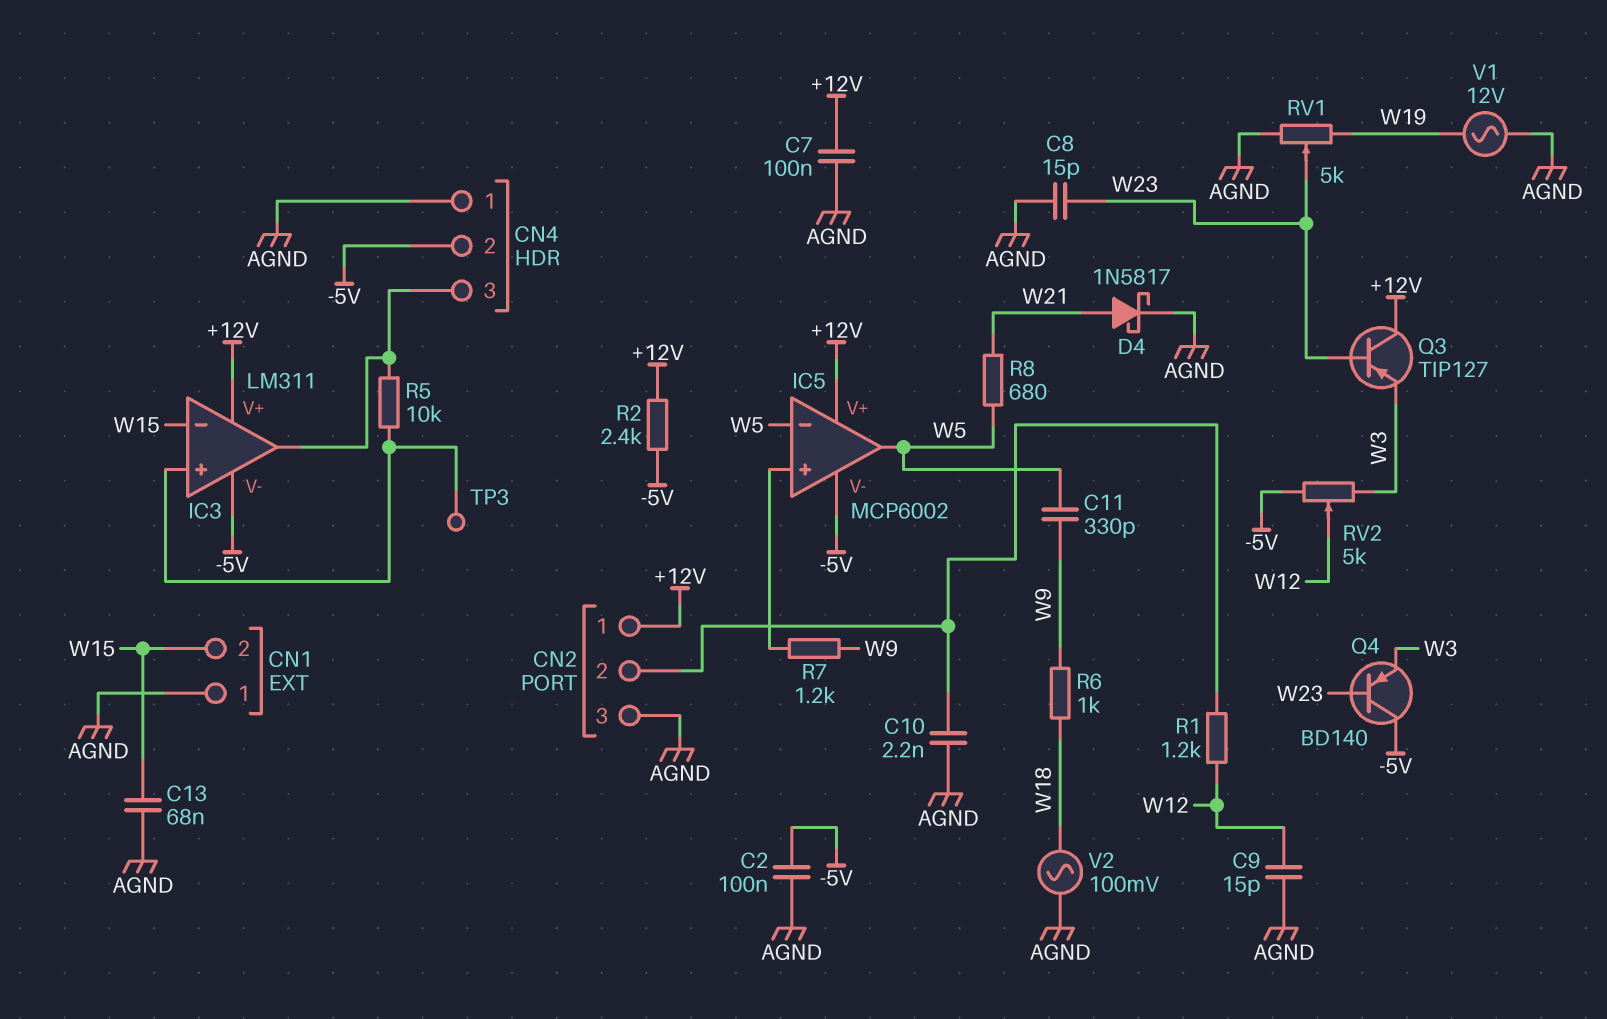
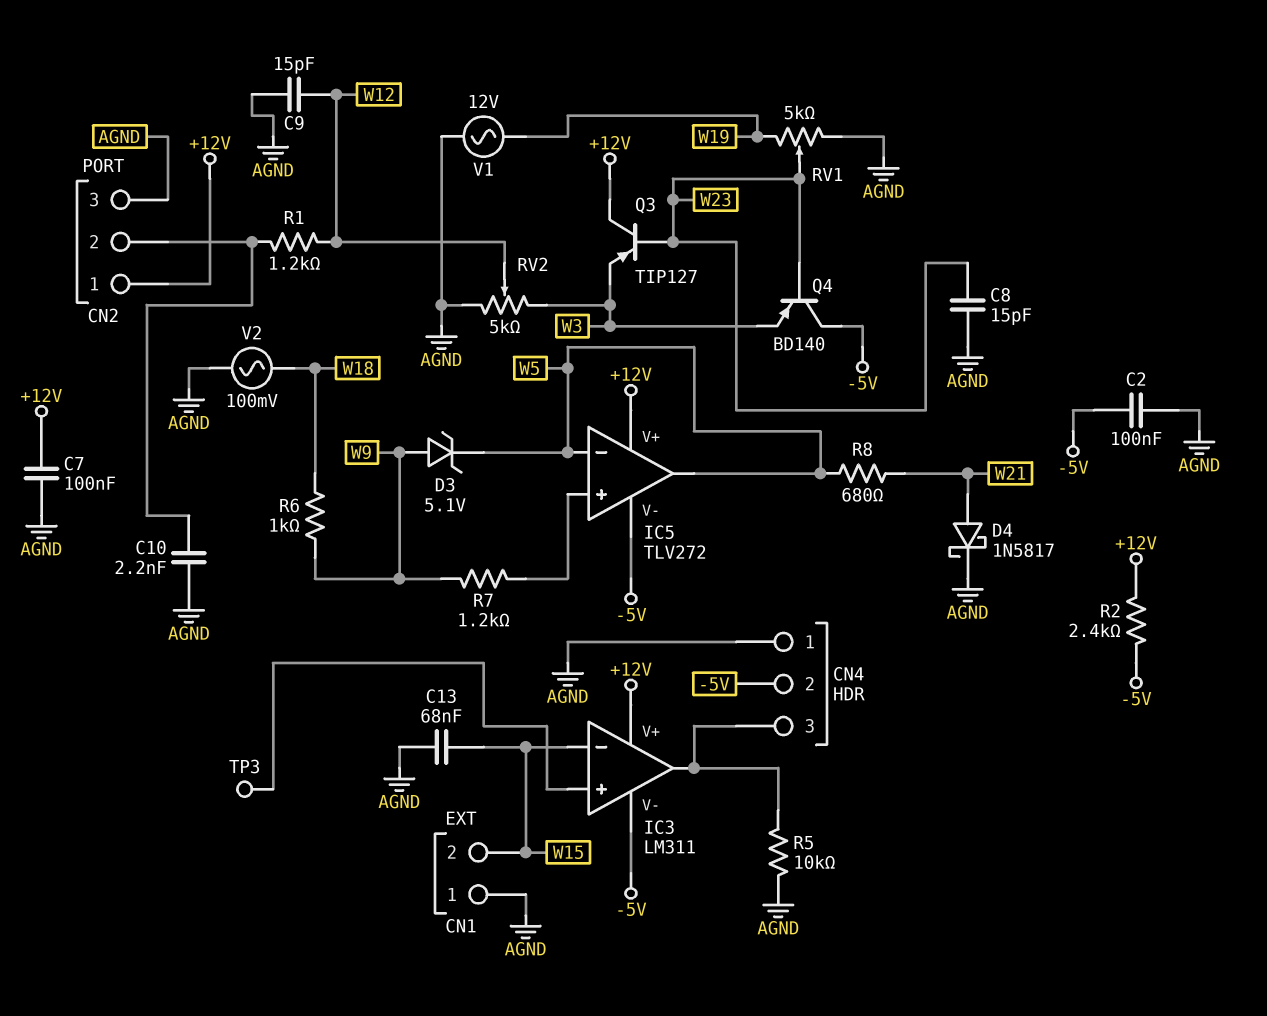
C11: 330pF (W5, W9) -> none
D3: none -> zener 5.1V (A W9, K W5)
IC5: MCP6002 -> TLV272
R5: 10k (CN4/3, IC3/in+) -> 10k (AGND, CN4/3)
RV2: 5k (-5V, W3, wiper W12) -> 5k (AGND, W3, wiper W12)

